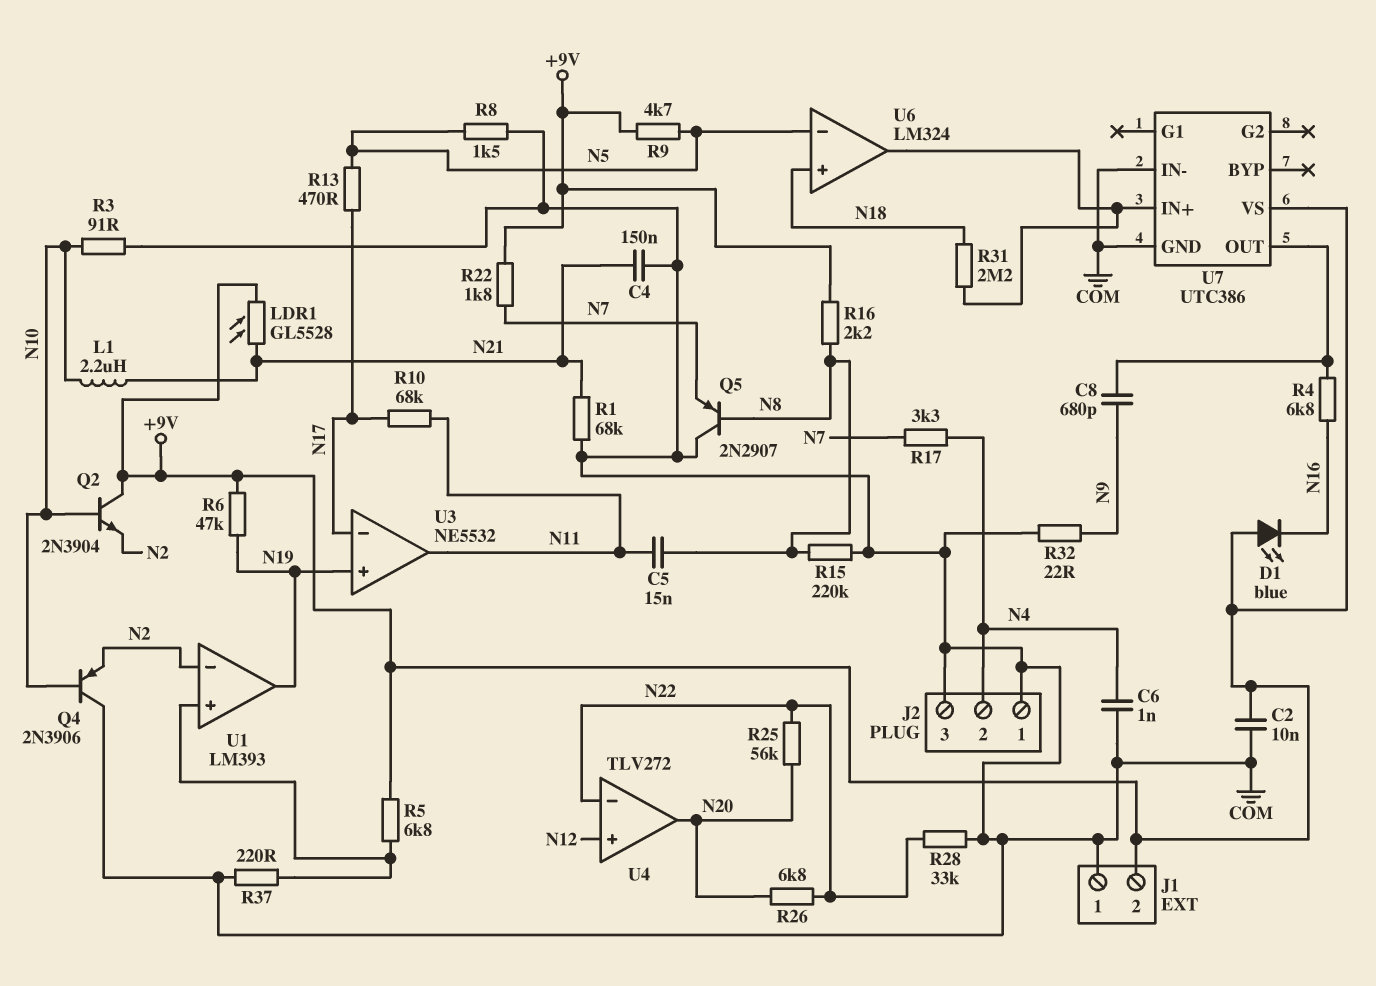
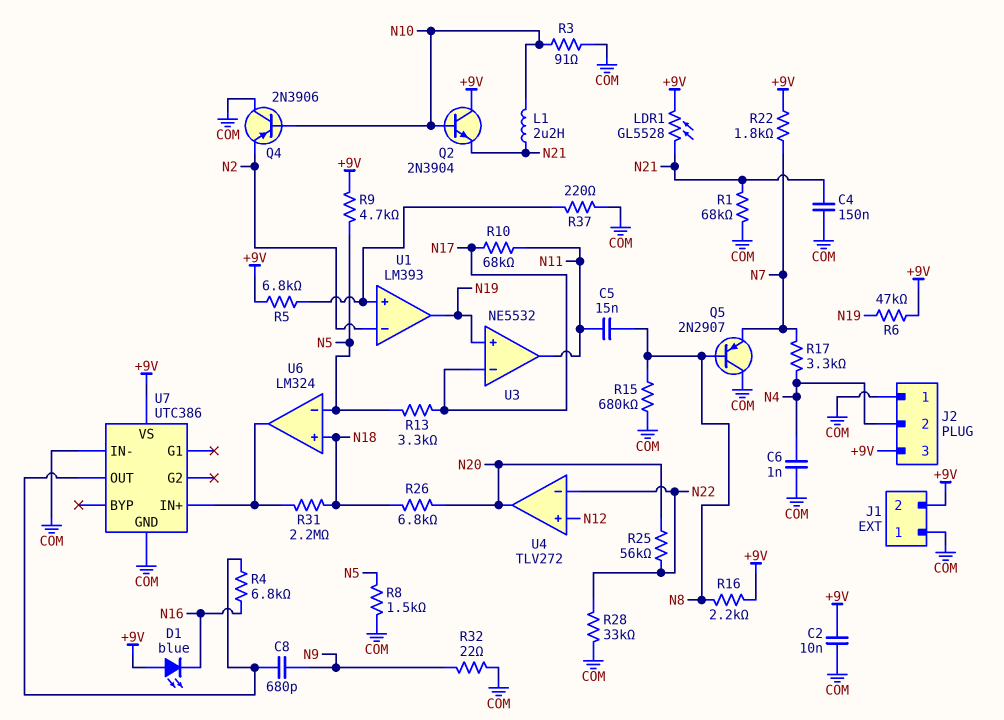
J2 pin 3: COM -> +9V
Q2: NPN 2N3904 (B N10, C +9V, E N2) -> NPN 2N3904 (B N10, C +9V, E N21)
R13: 470 (N5, N17) -> 3.3k (N5, N17)
R15: 220k (COM, N8) -> 680k (COM, N8)
R26: 6.8k (N20, N22) -> 6.8k (N18, N20)

